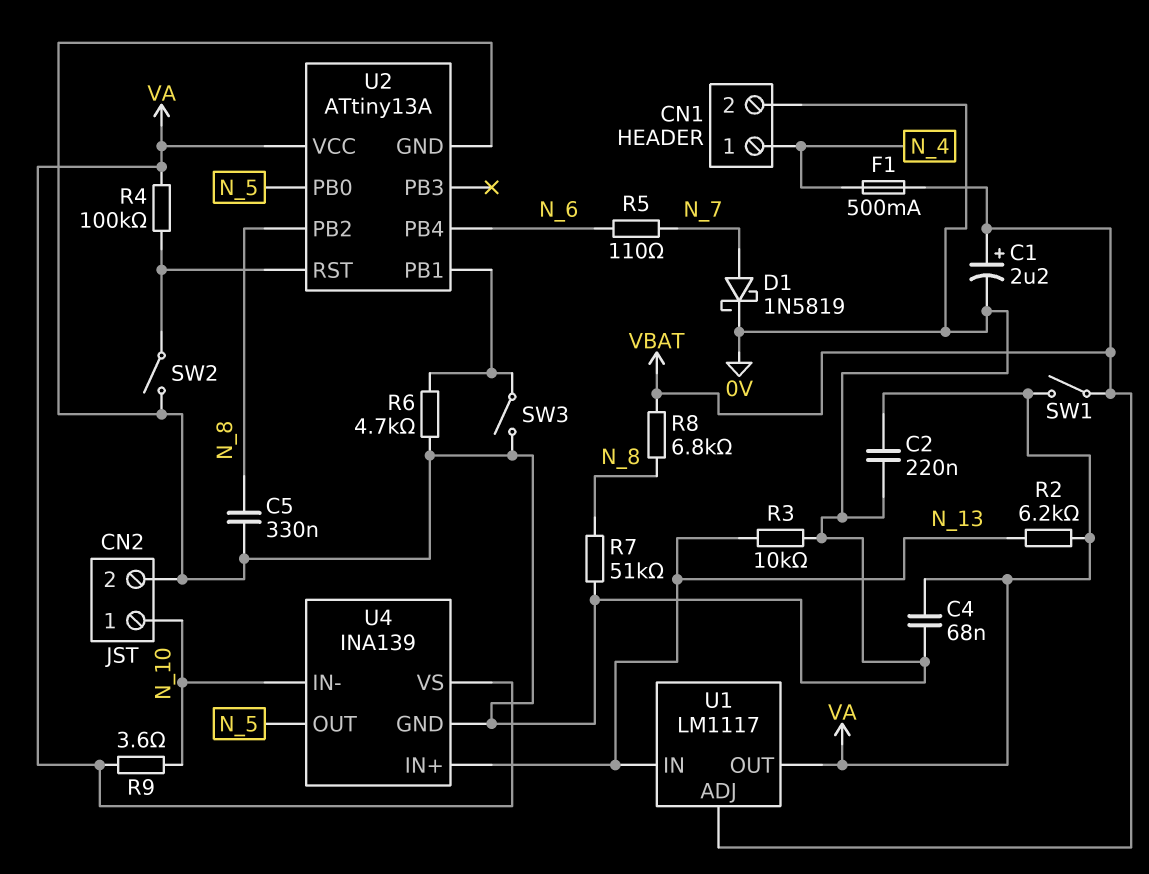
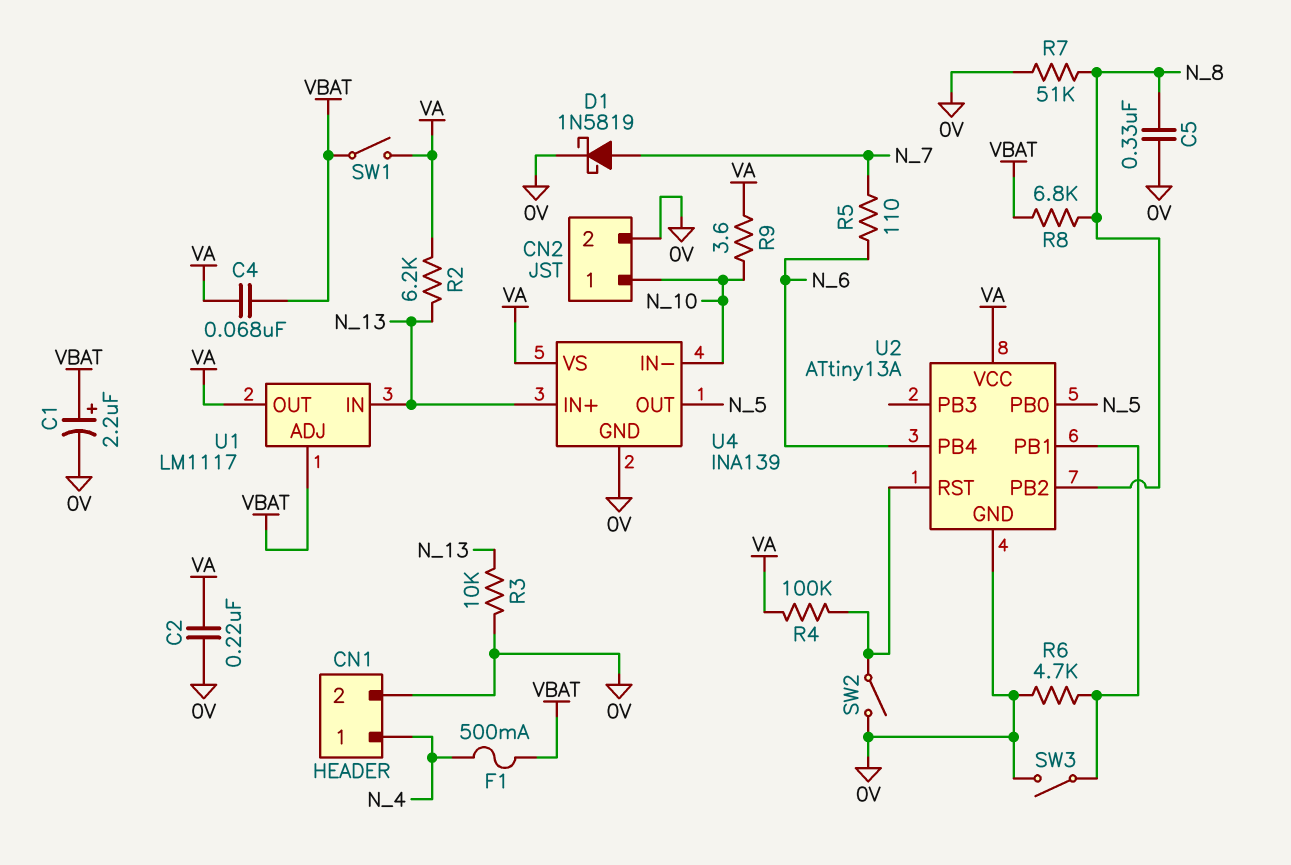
C4: 68nF (0V, VA) -> 68nF (VA, VBAT)

